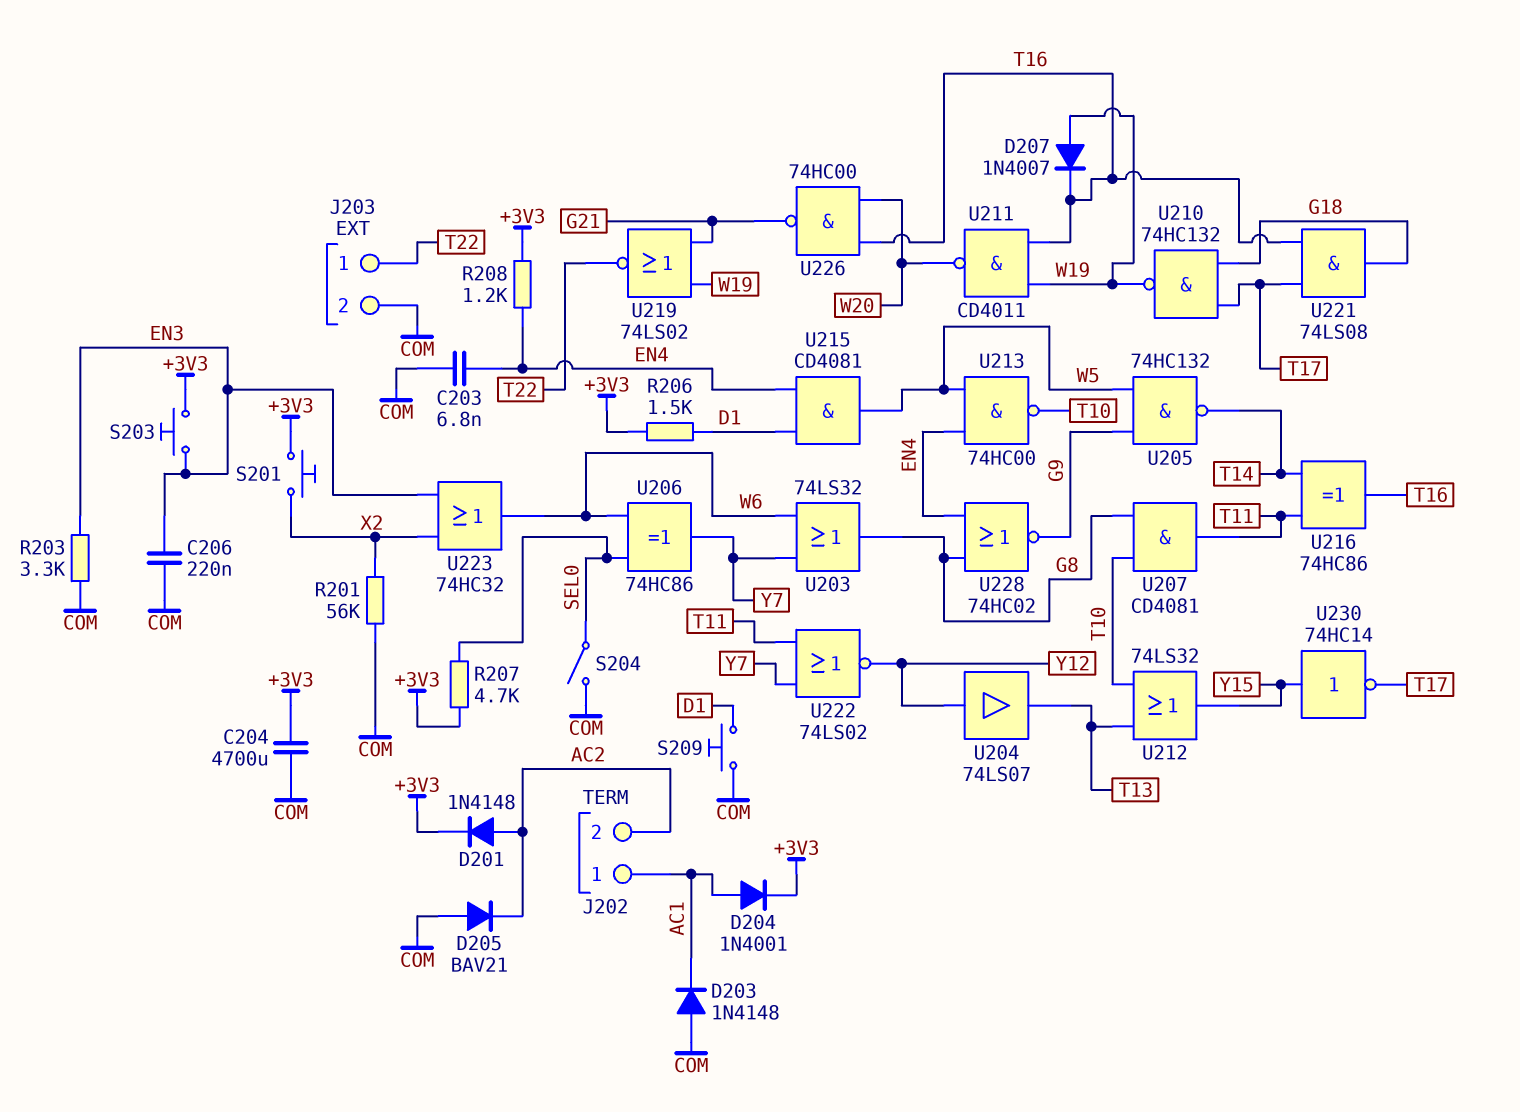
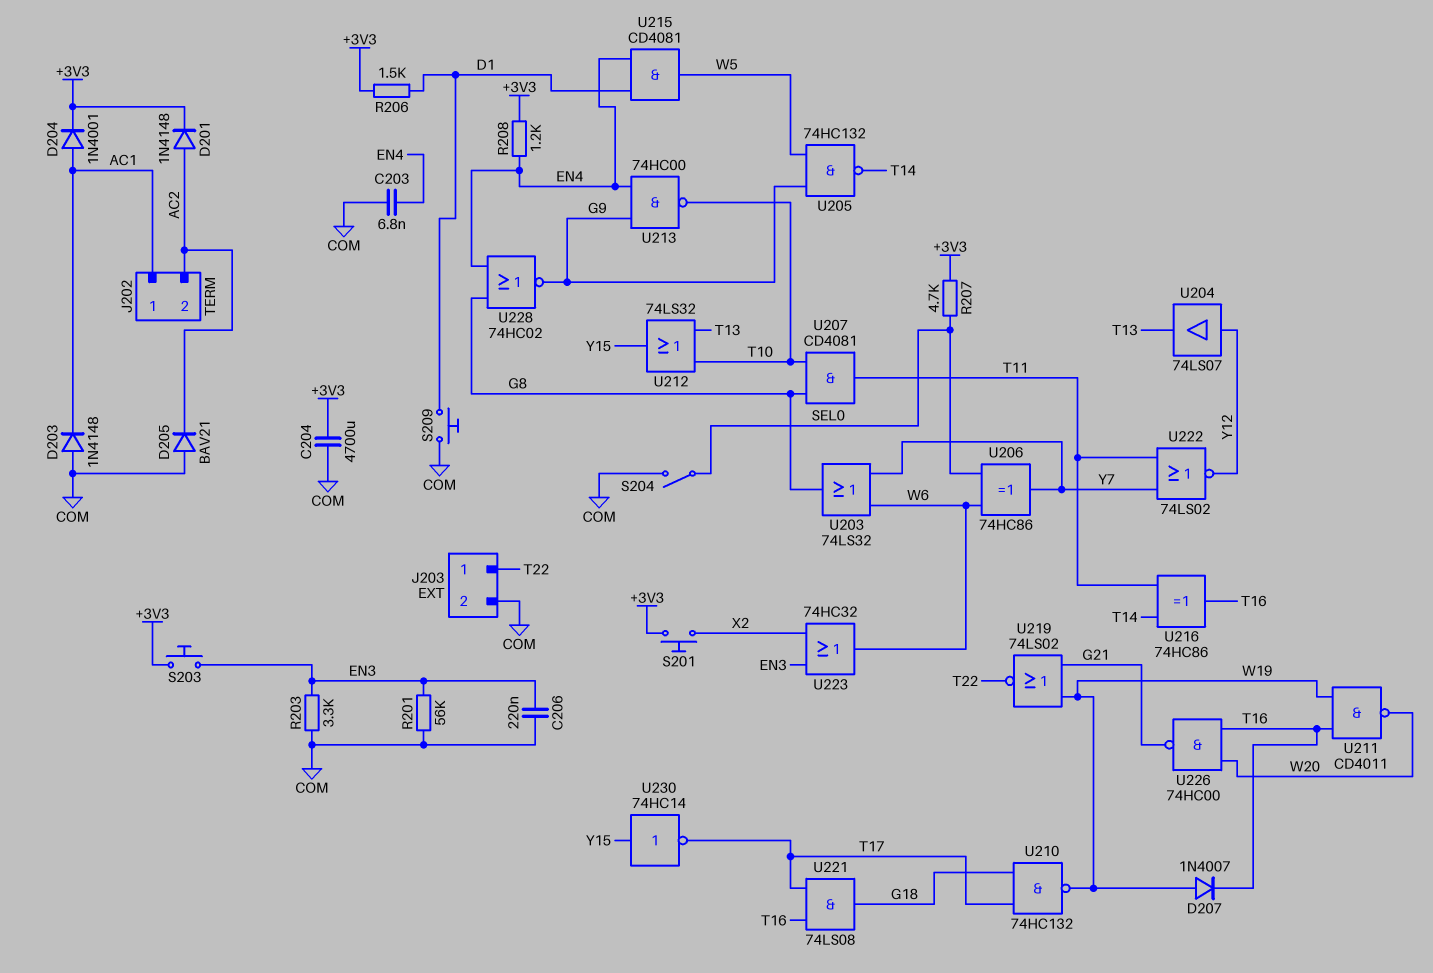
R201: 56k (COM, X2) -> 56k (COM, EN3)
U213: NAND 74HC00 (in EN4, in W5, out T10) -> NAND 74HC00 (in EN4, in G9, out T10)

